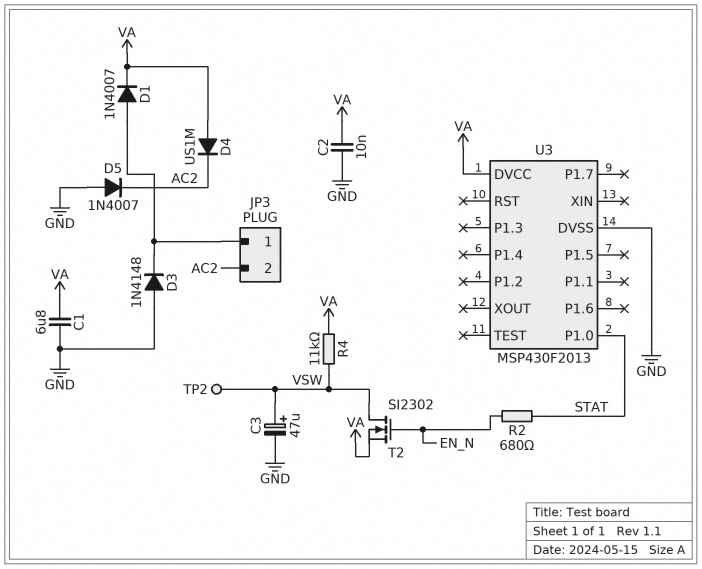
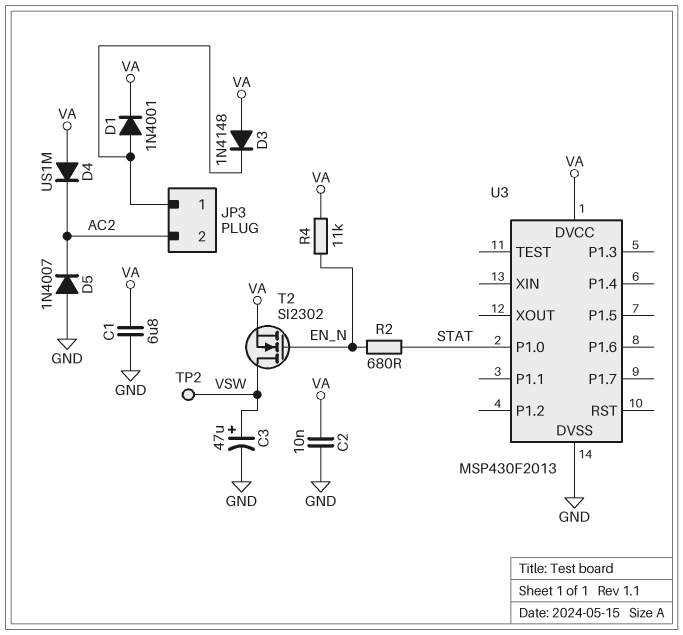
D1: diode 1N4007 (A JP3/1, K VA) -> diode 1N4001 (A JP3/1, K VA)
D3: diode 1N4148 (A GND, K JP3/1) -> diode 1N4148 (A VA, K JP3/1)
R4: 11k (VA, VSW) -> 11k (EN_N, VA)

